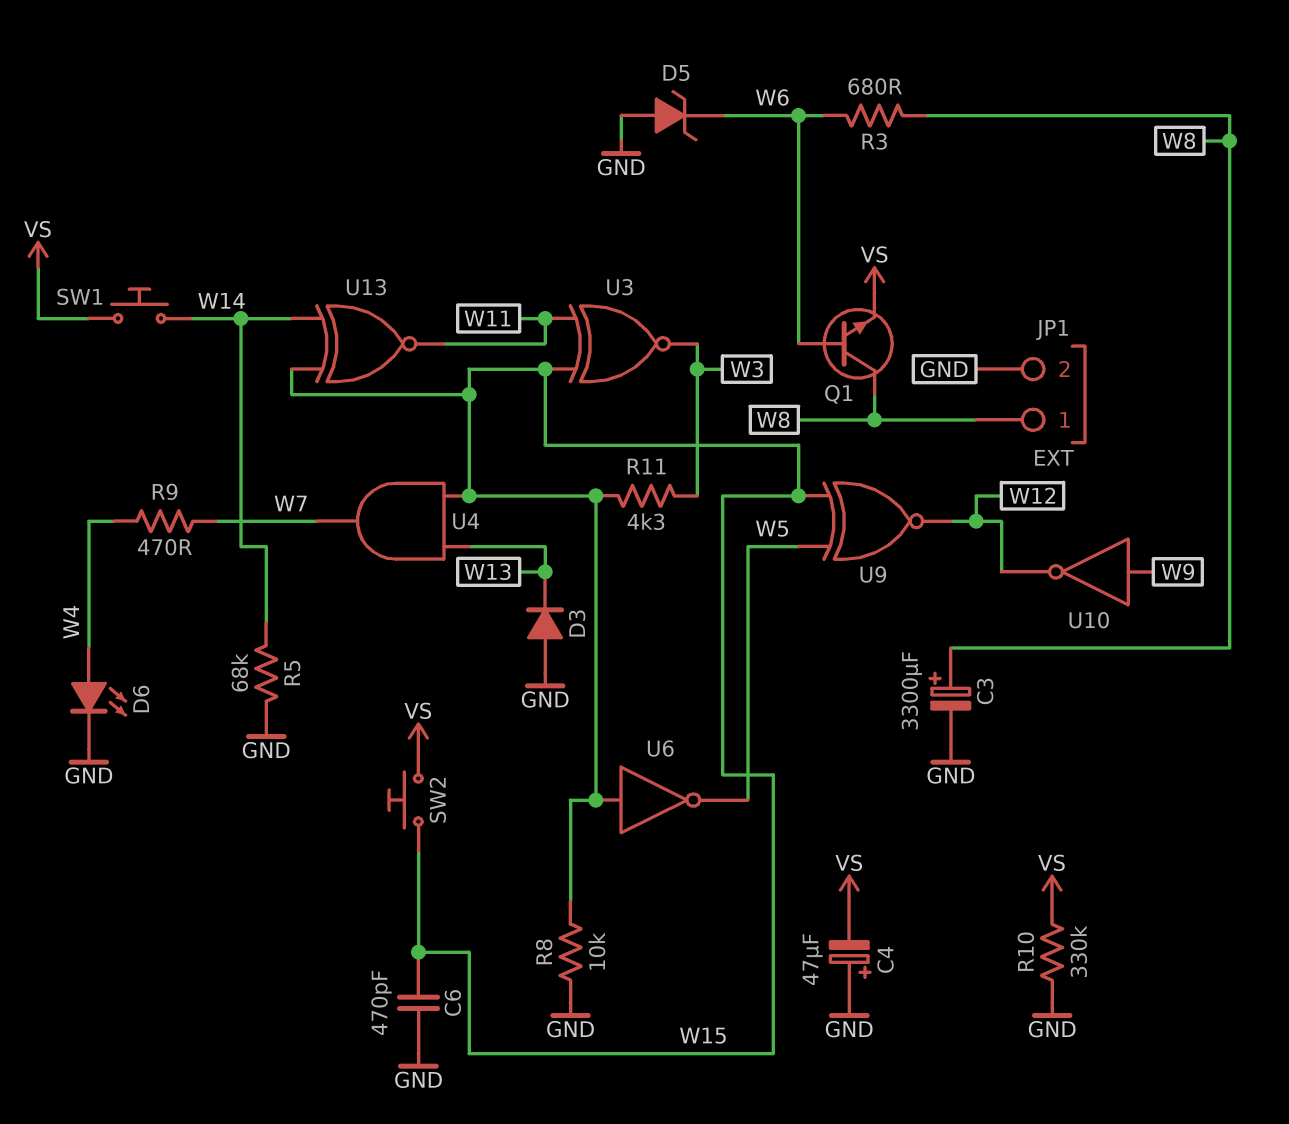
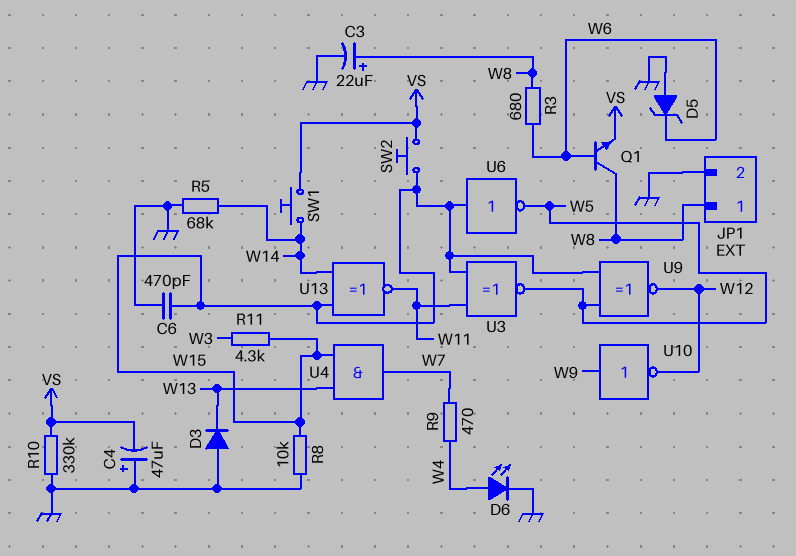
C3: 3300uF (plus W8, minus GND) -> 22uF (plus W8, minus GND)
U3: XNOR (in W11, in W15, out W3) -> XNOR (in W11, in W15, out W5)

